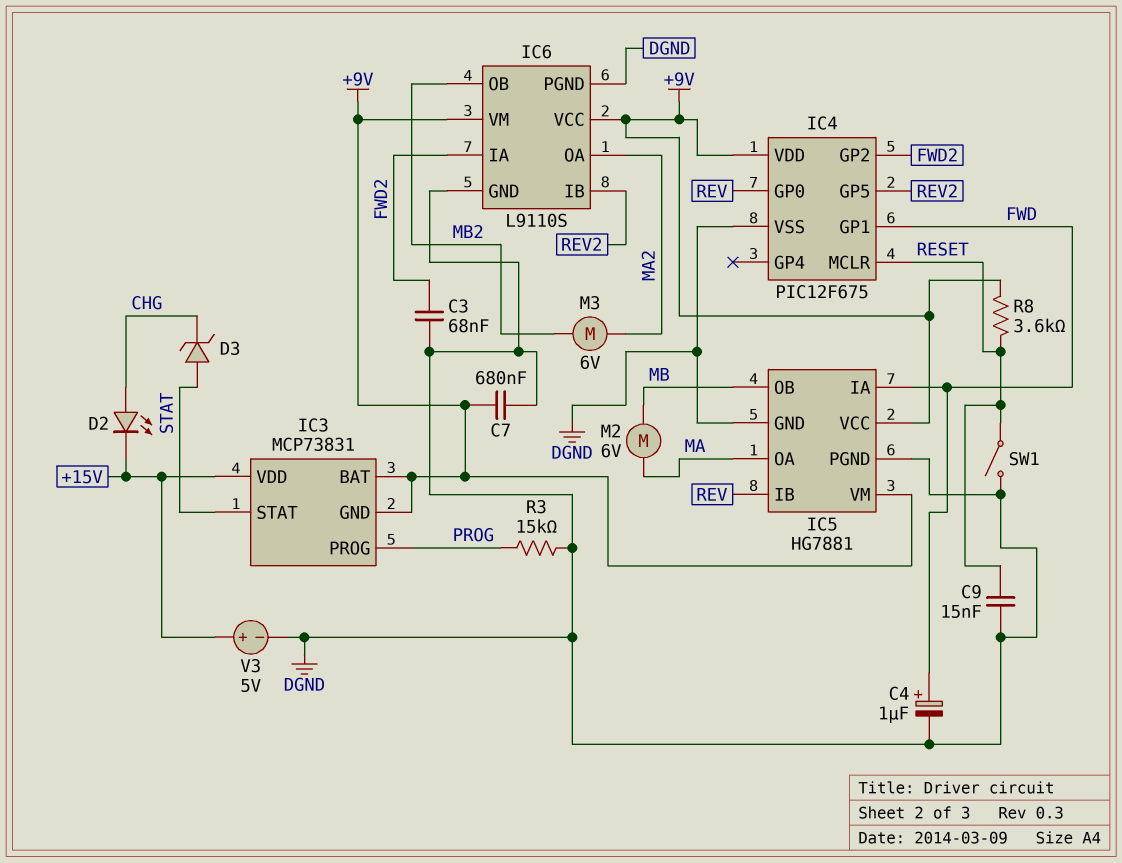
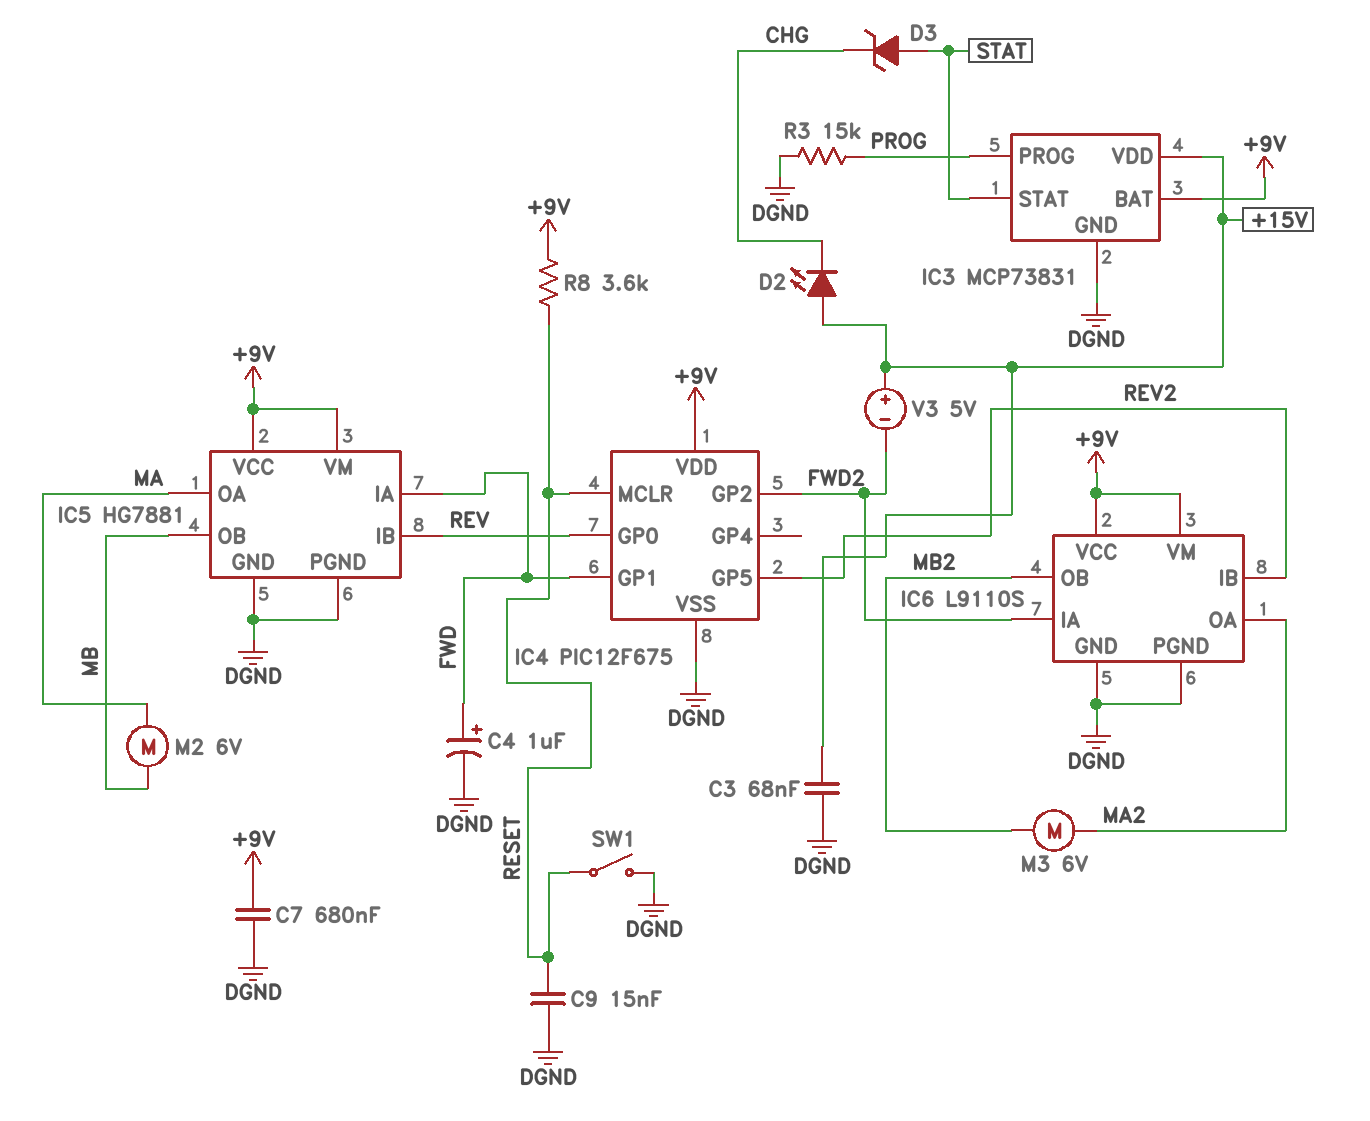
C3: 68nF (DGND, FWD2) -> 68nF (+15V, DGND)
D2: LED (A CHG, K +15V) -> LED (A +15V, K CHG)
IC3 pin GND: +9V -> DGND
V3: 5V (plus +15V, minus DGND) -> 5V (plus +15V, minus FWD2)

